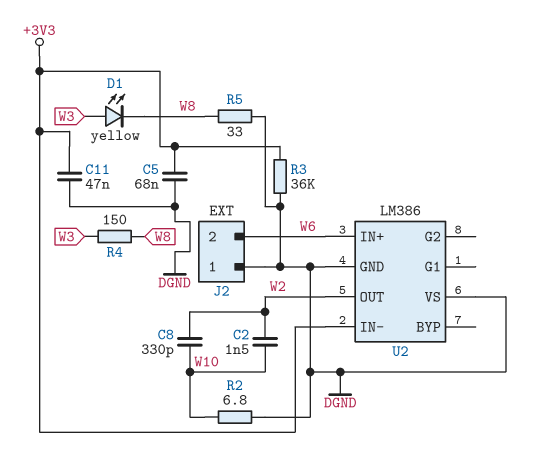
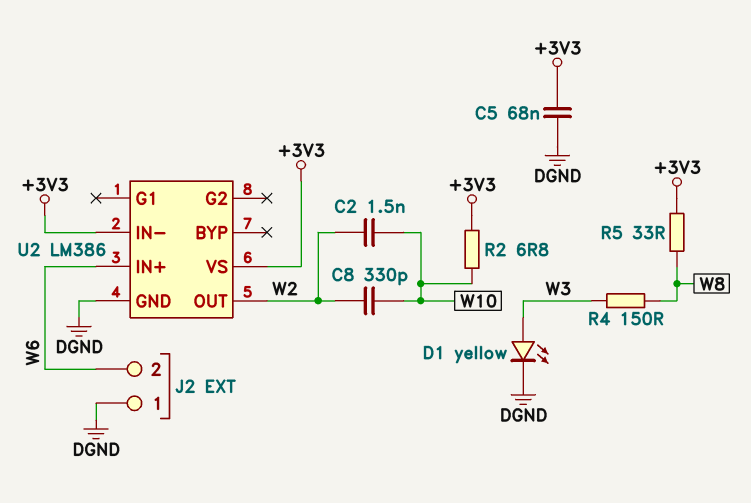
C11: 47nF (+3V3, DGND) -> none
D1: LED yellow (A W3, K W8) -> LED yellow (A W3, K DGND)
R2: 6.8 (DGND, W10) -> 6.8 (+3V3, W10)
R3: 36k (+3V3, DGND) -> none
R5: 33 (DGND, W8) -> 33 (+3V3, W8)
U2 pin VS: DGND -> +3V3

